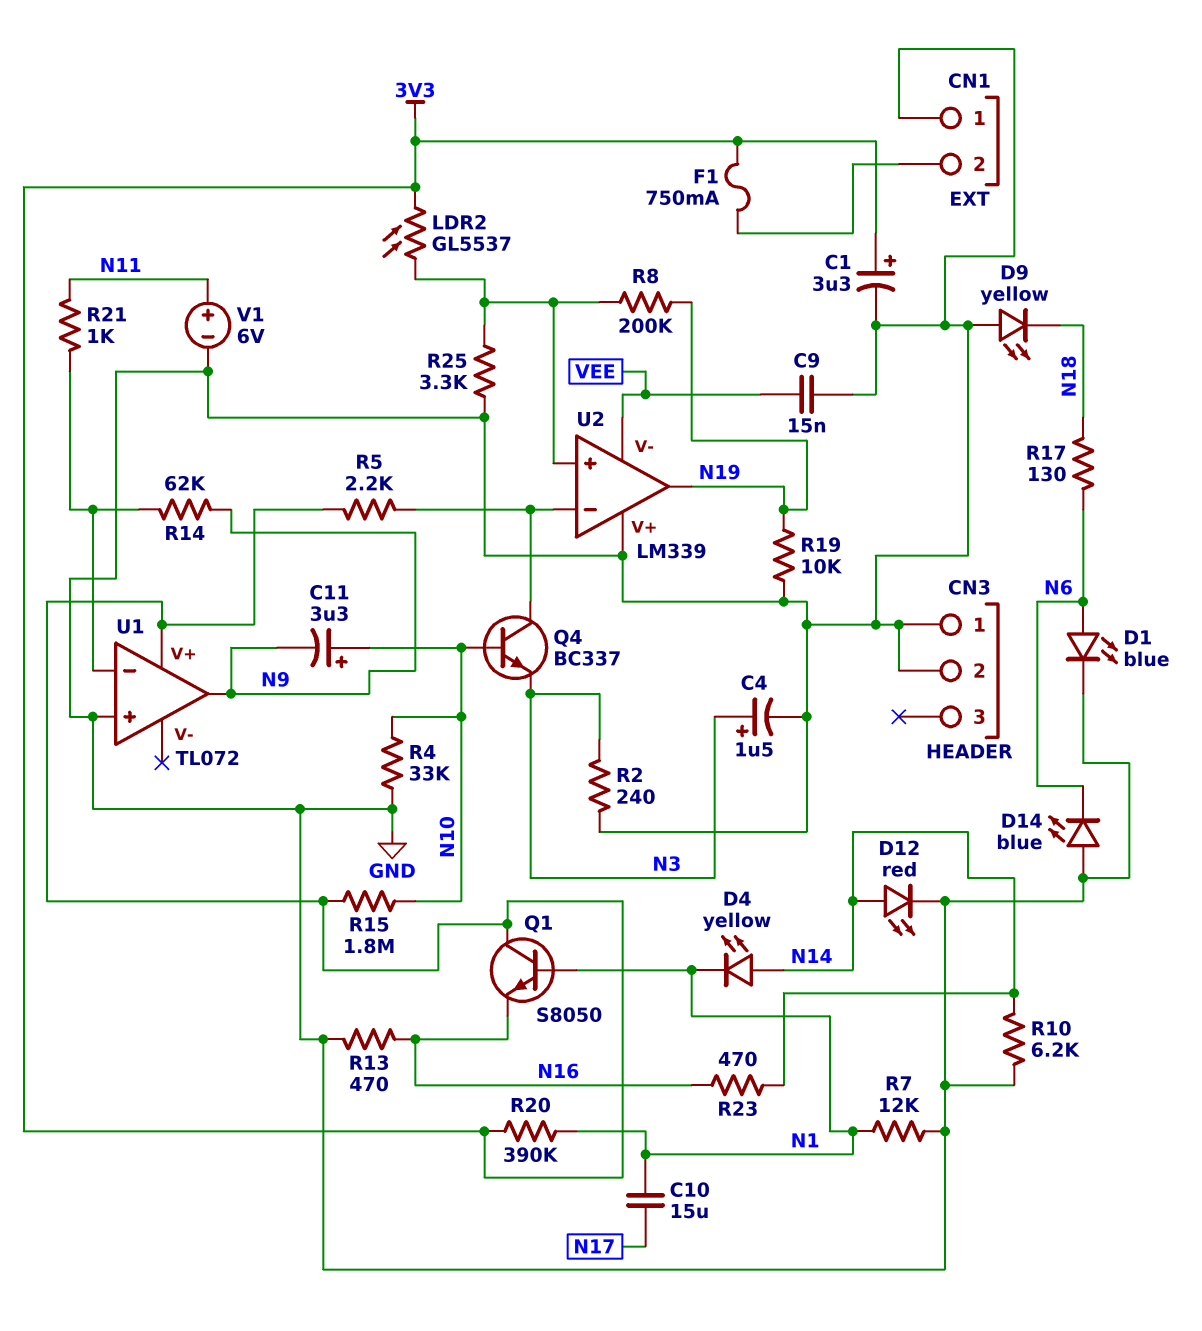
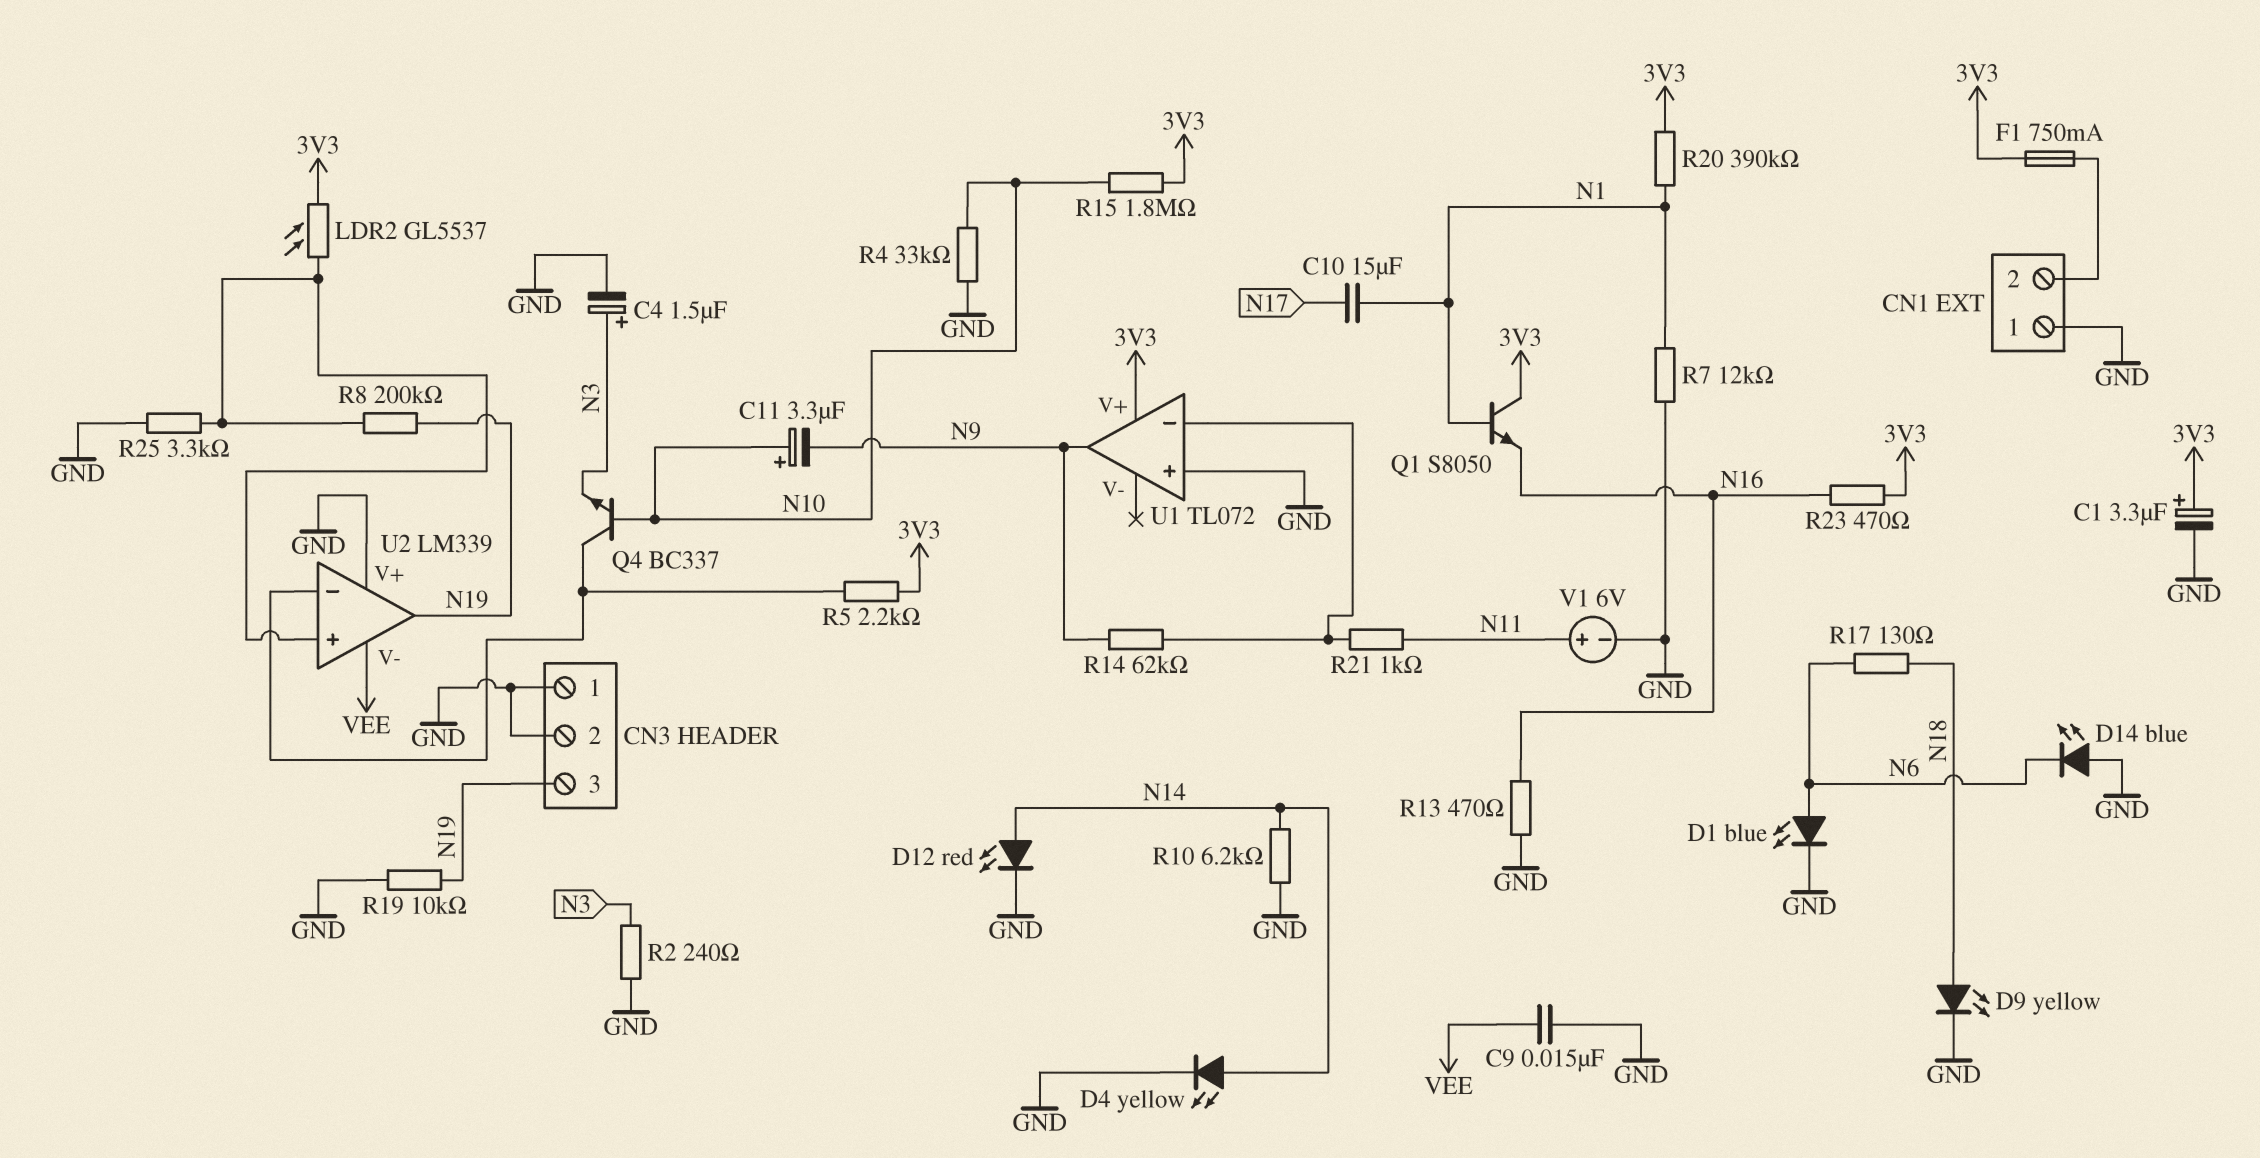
CN3 pin 3: none -> N19
D4: LED yellow (A N14, K N1) -> LED yellow (A N14, K GND)
D9: LED yellow (A GND, K N18) -> LED yellow (A N18, K GND)
R23: 470 (N14, N16) -> 470 (3V3, N16)

